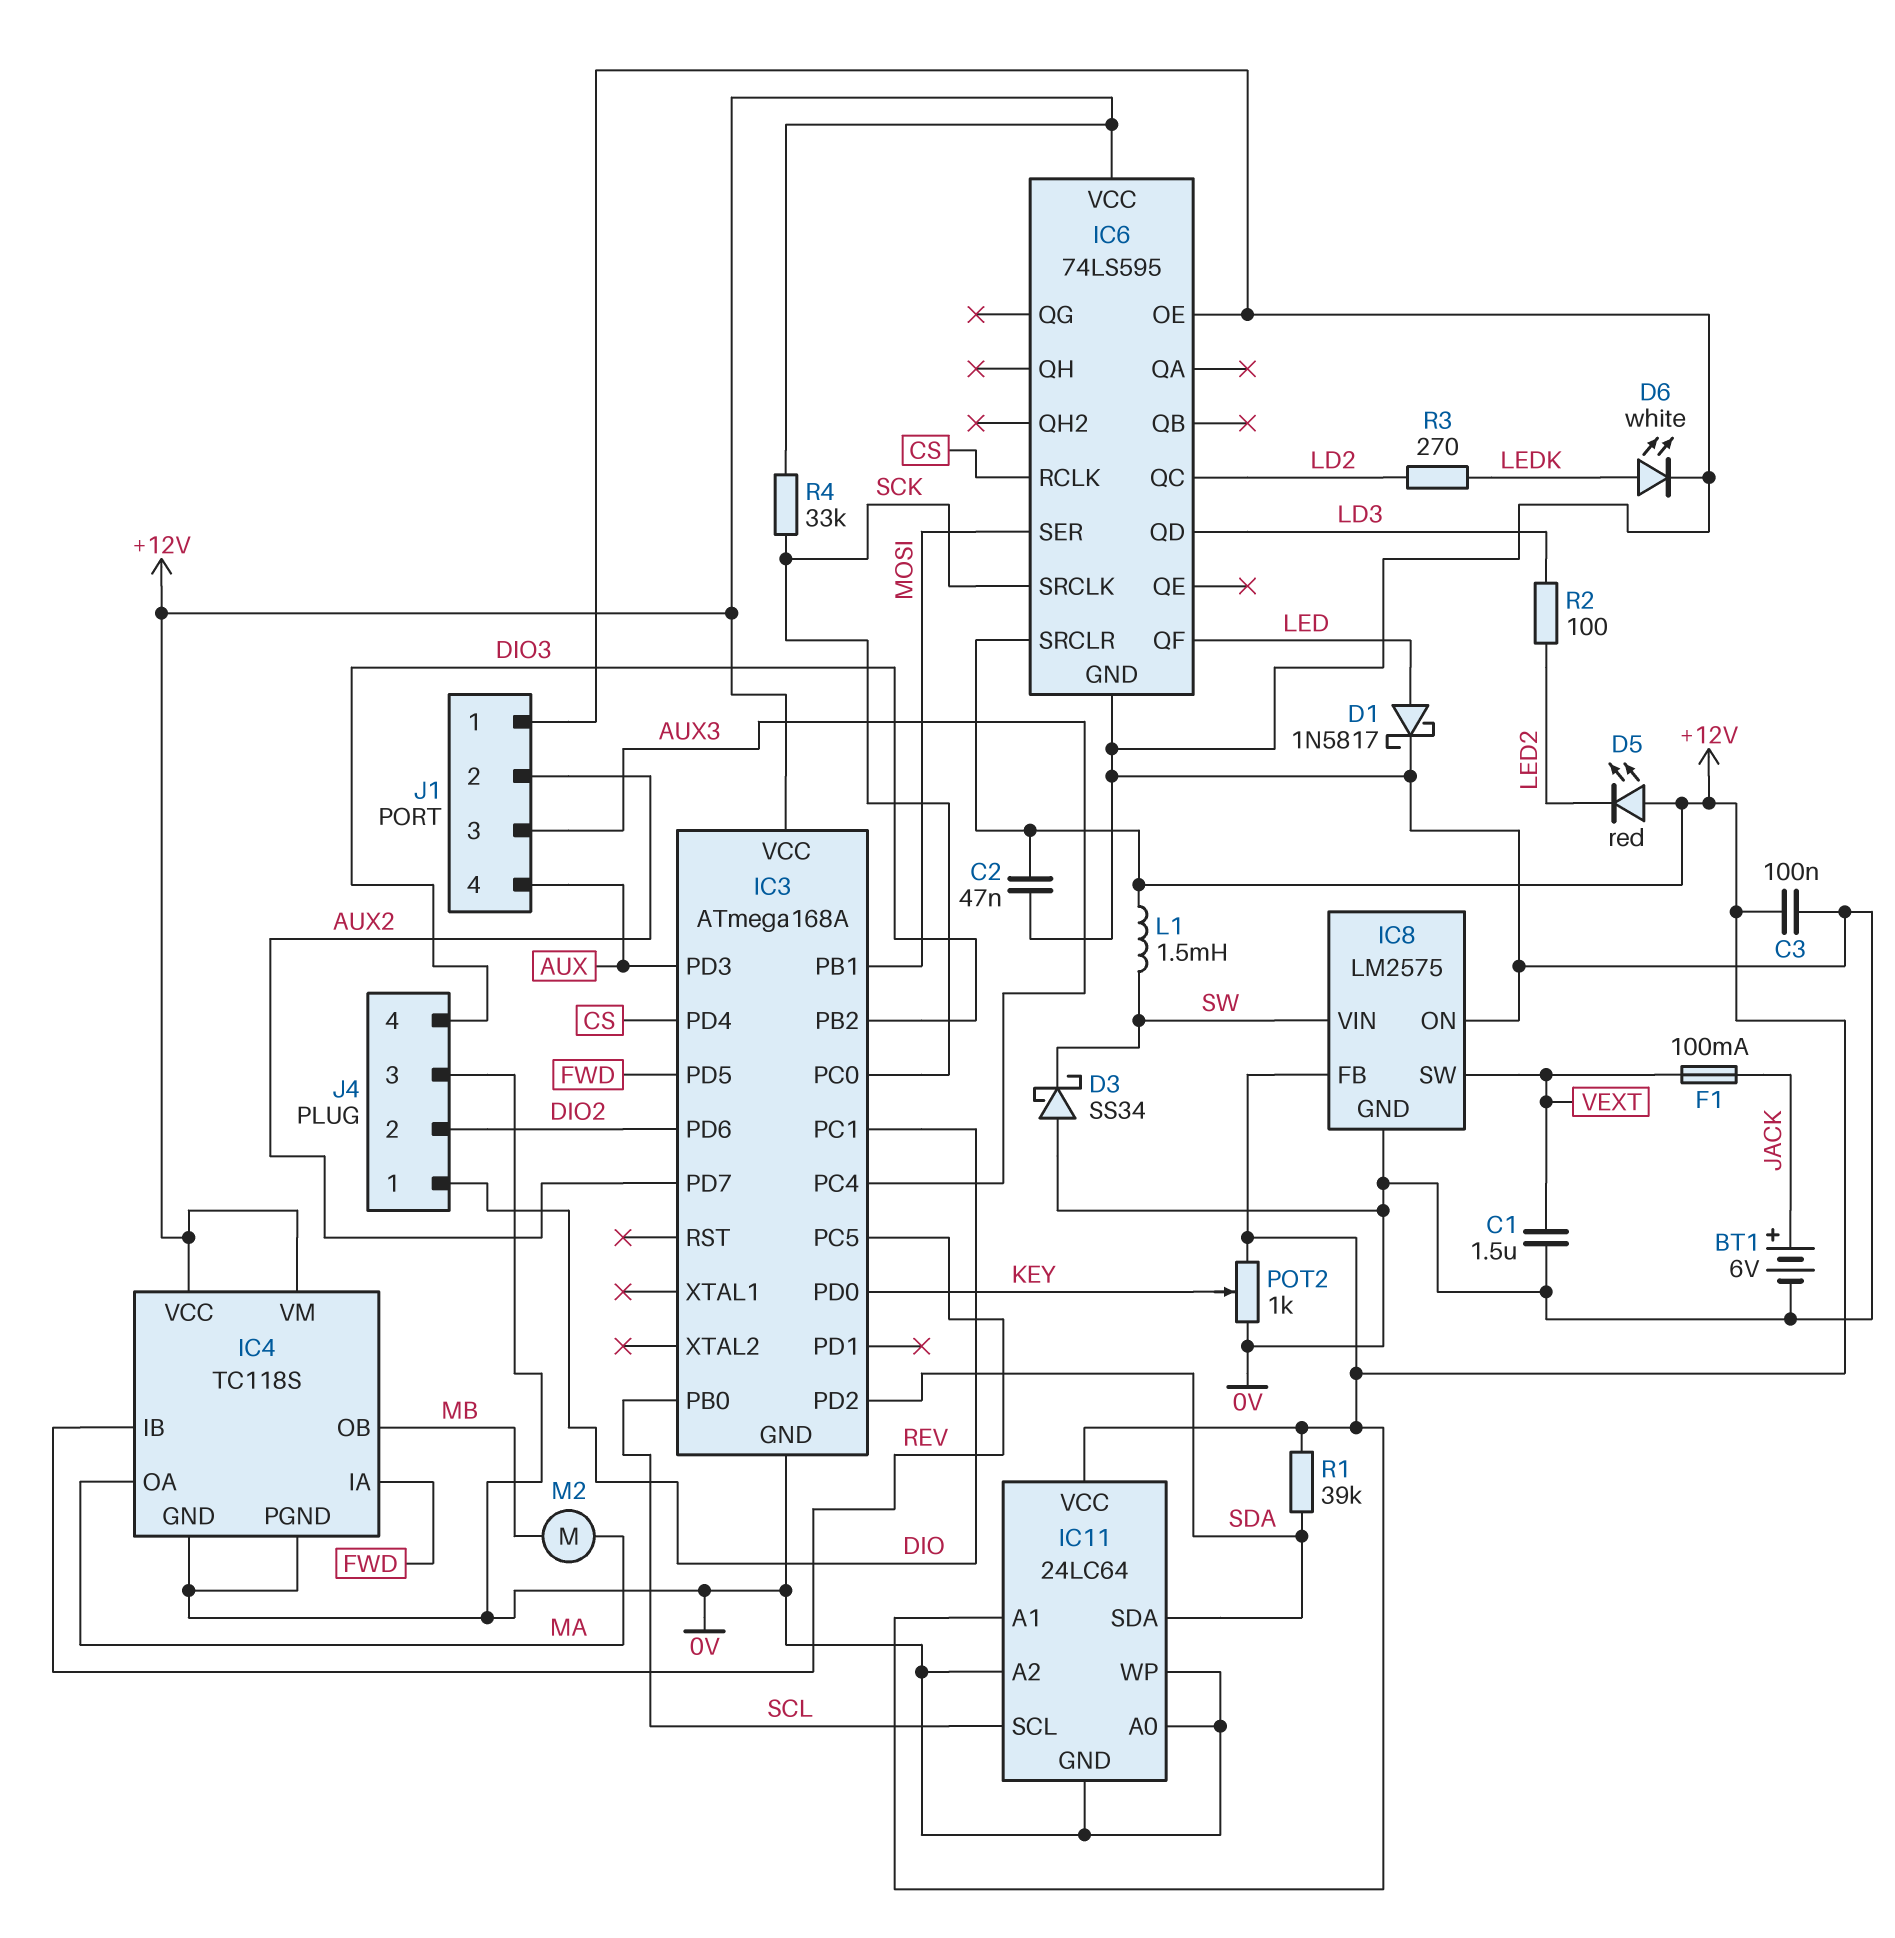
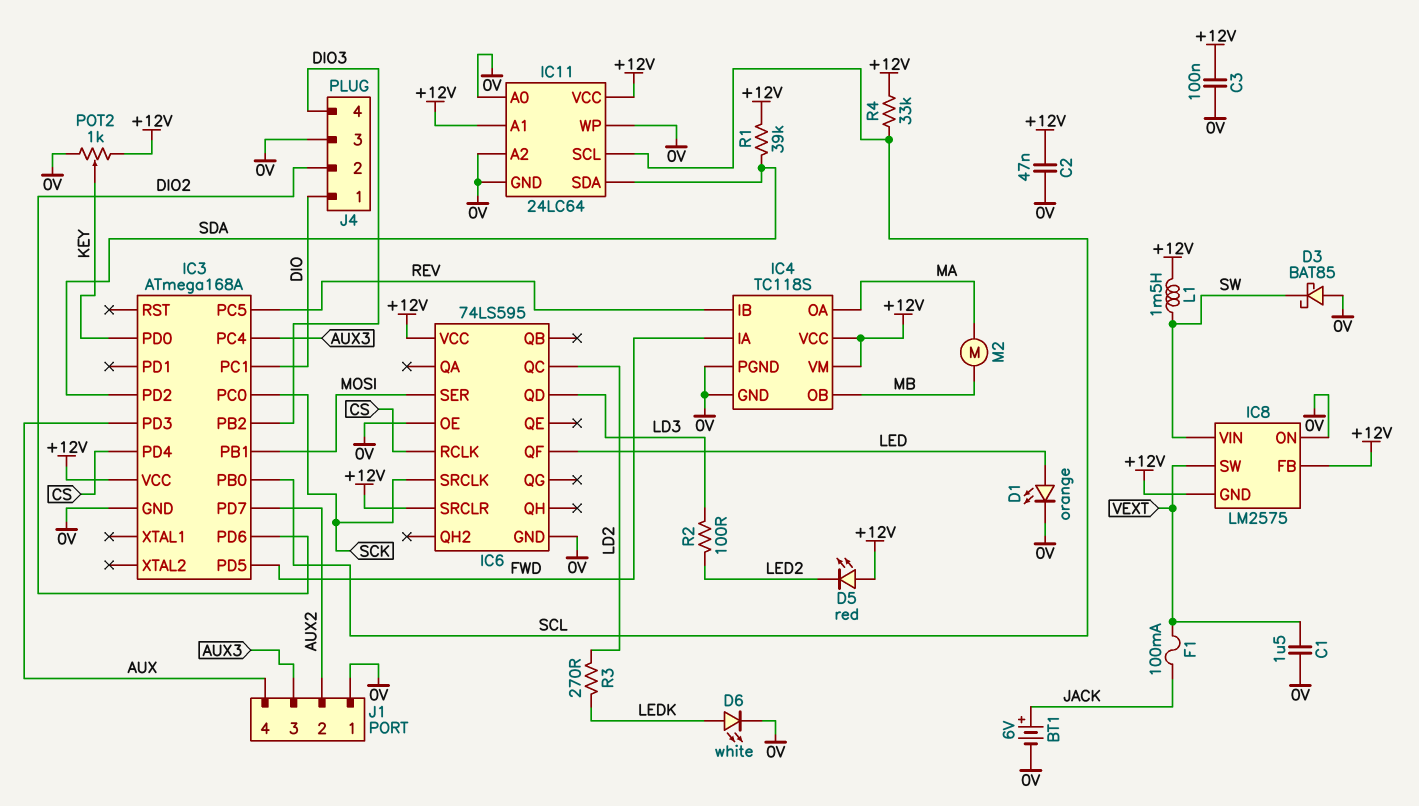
D1: schottky 1N5817 (A LED, K 0V) -> LED orange (A LED, K 0V)
D3: schottky SS34 (A 0V, K SW) -> schottky BAT85 (A 0V, K SW)
IC8 pin GND: 0V -> +12V
R4: 33k (+12V, SCK) -> 33k (+12V, SCL)

